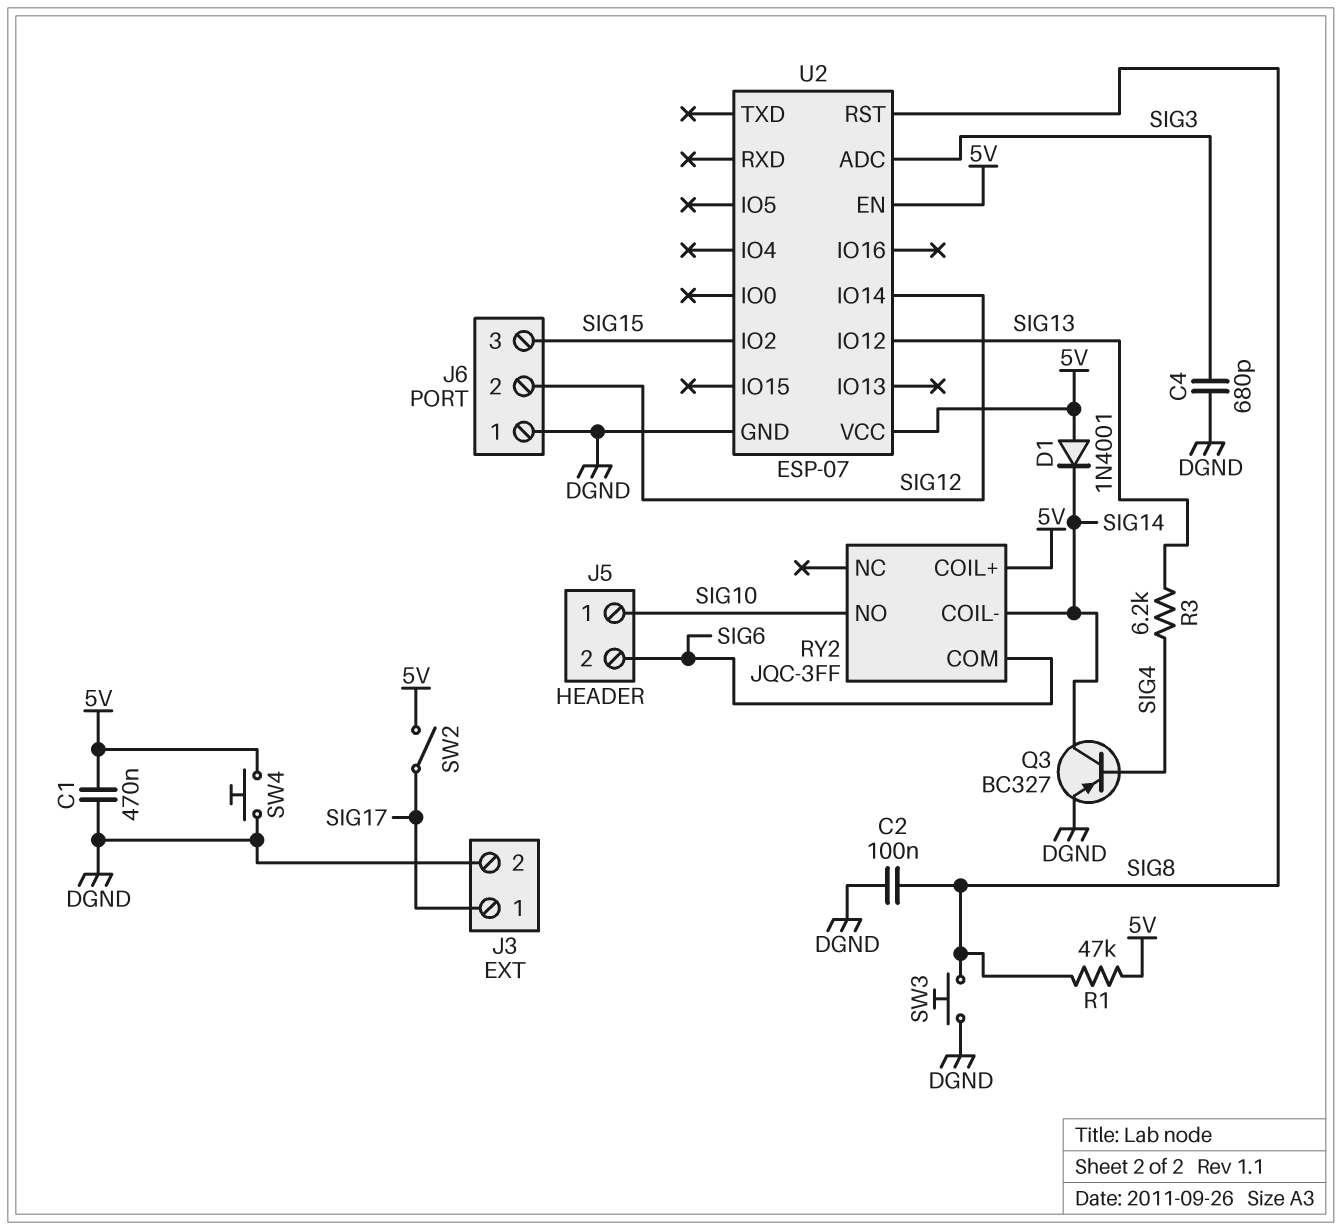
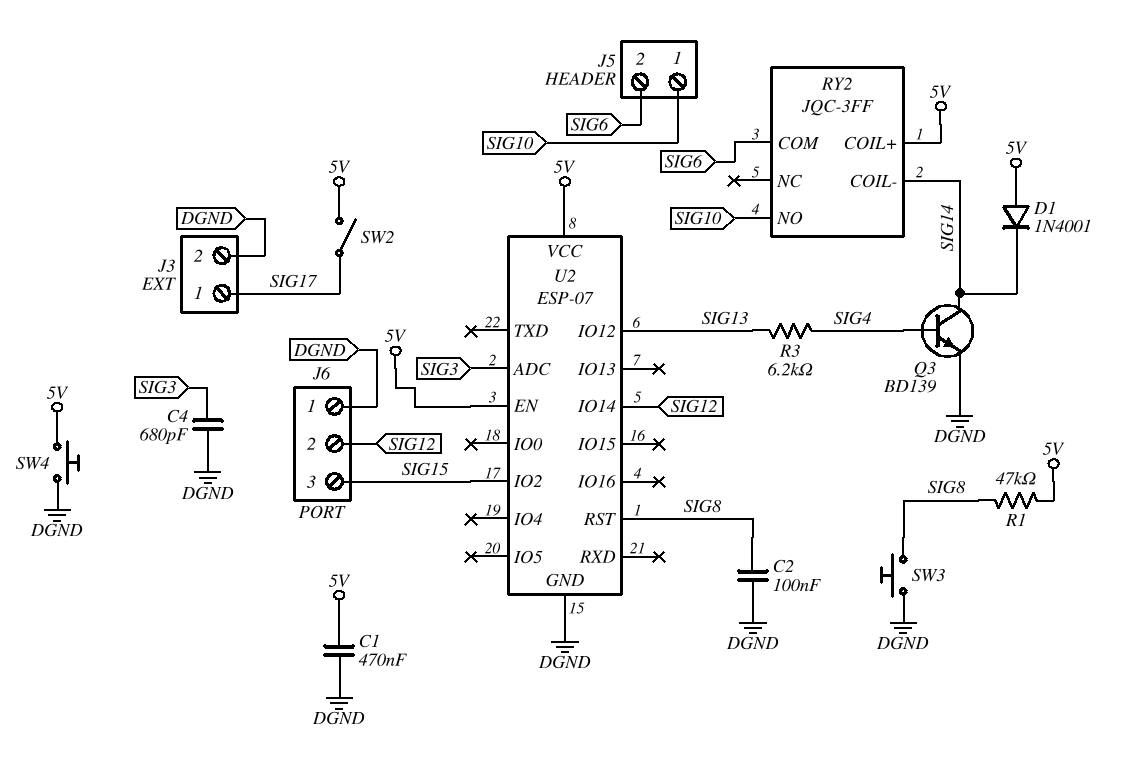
Q3: PNP BC327 (B SIG4, C SIG14, E DGND) -> NPN BD139 (B SIG4, C SIG14, E DGND)

